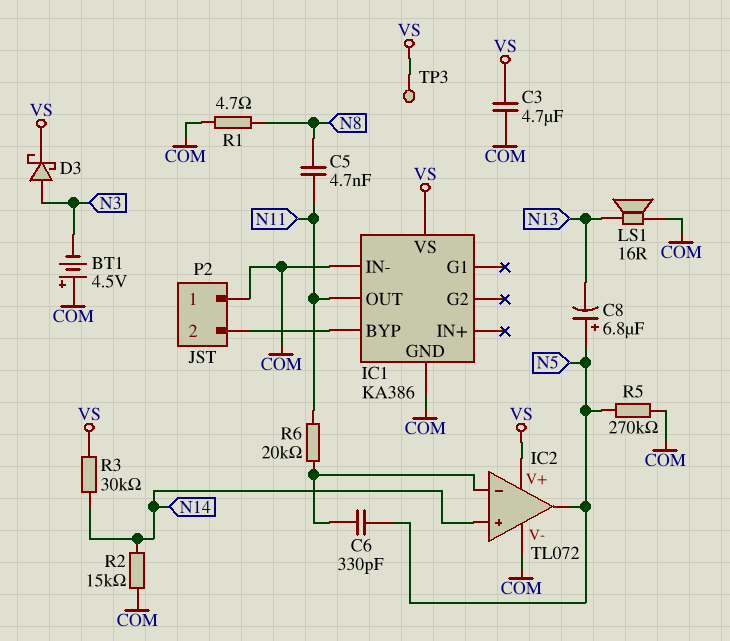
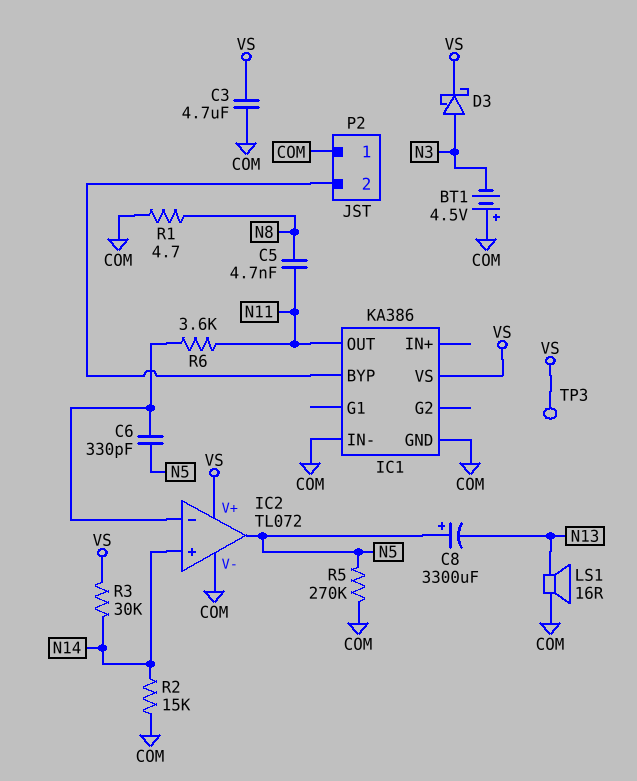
C8: 6.8uF (plus N5, minus N13) -> 3300uF (plus N5, minus N13)
R6: 20k (IC2/in-, N11) -> 3.6k (IC2/in-, N11)

